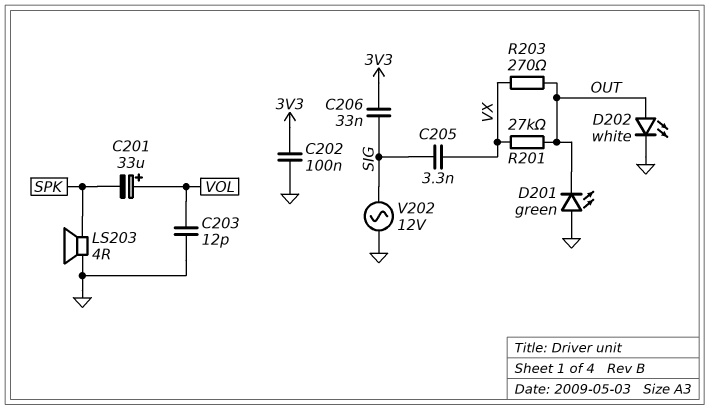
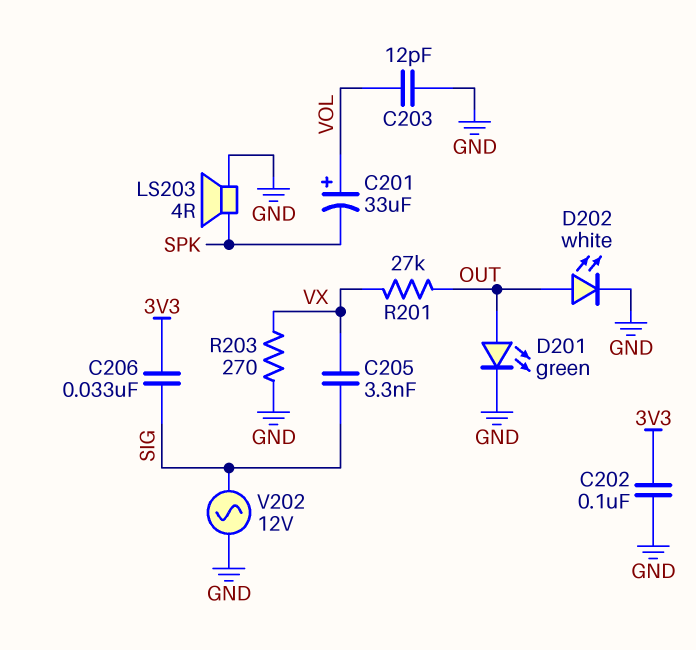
D201: LED green (A GND, K OUT) -> LED green (A OUT, K GND)
R203: 270 (OUT, VX) -> 270 (GND, VX)

